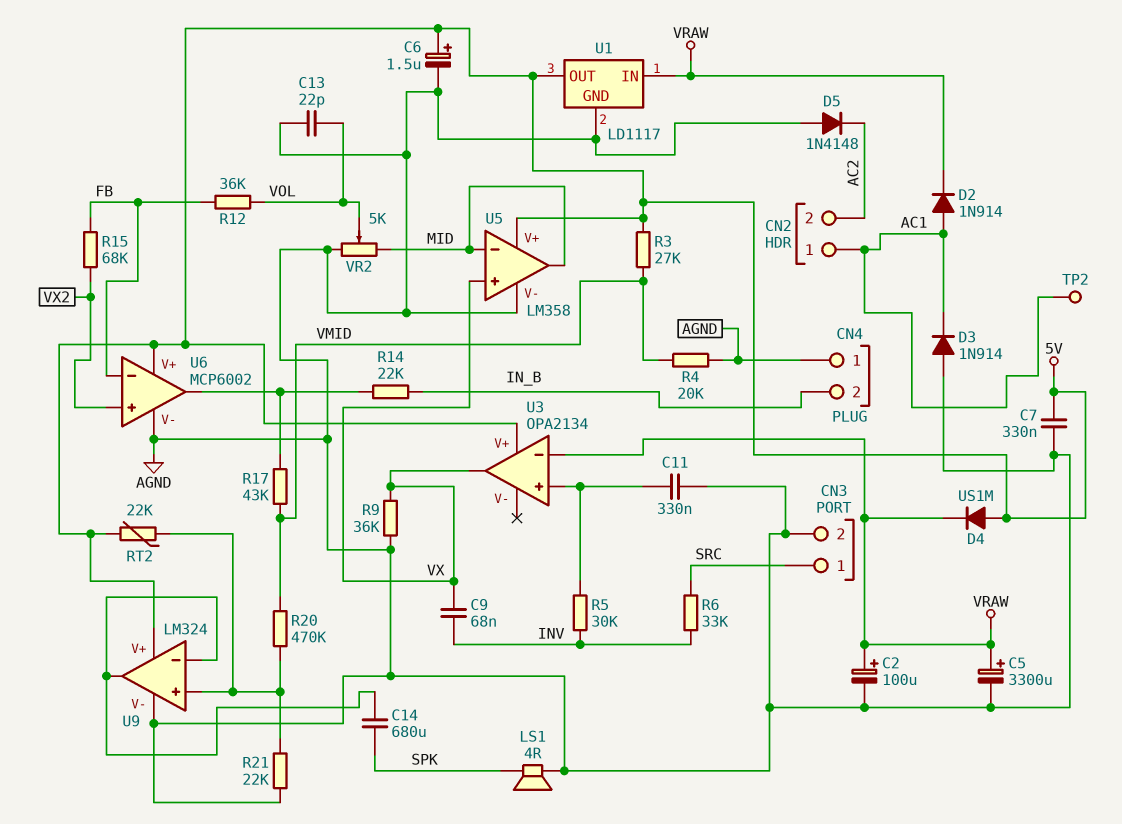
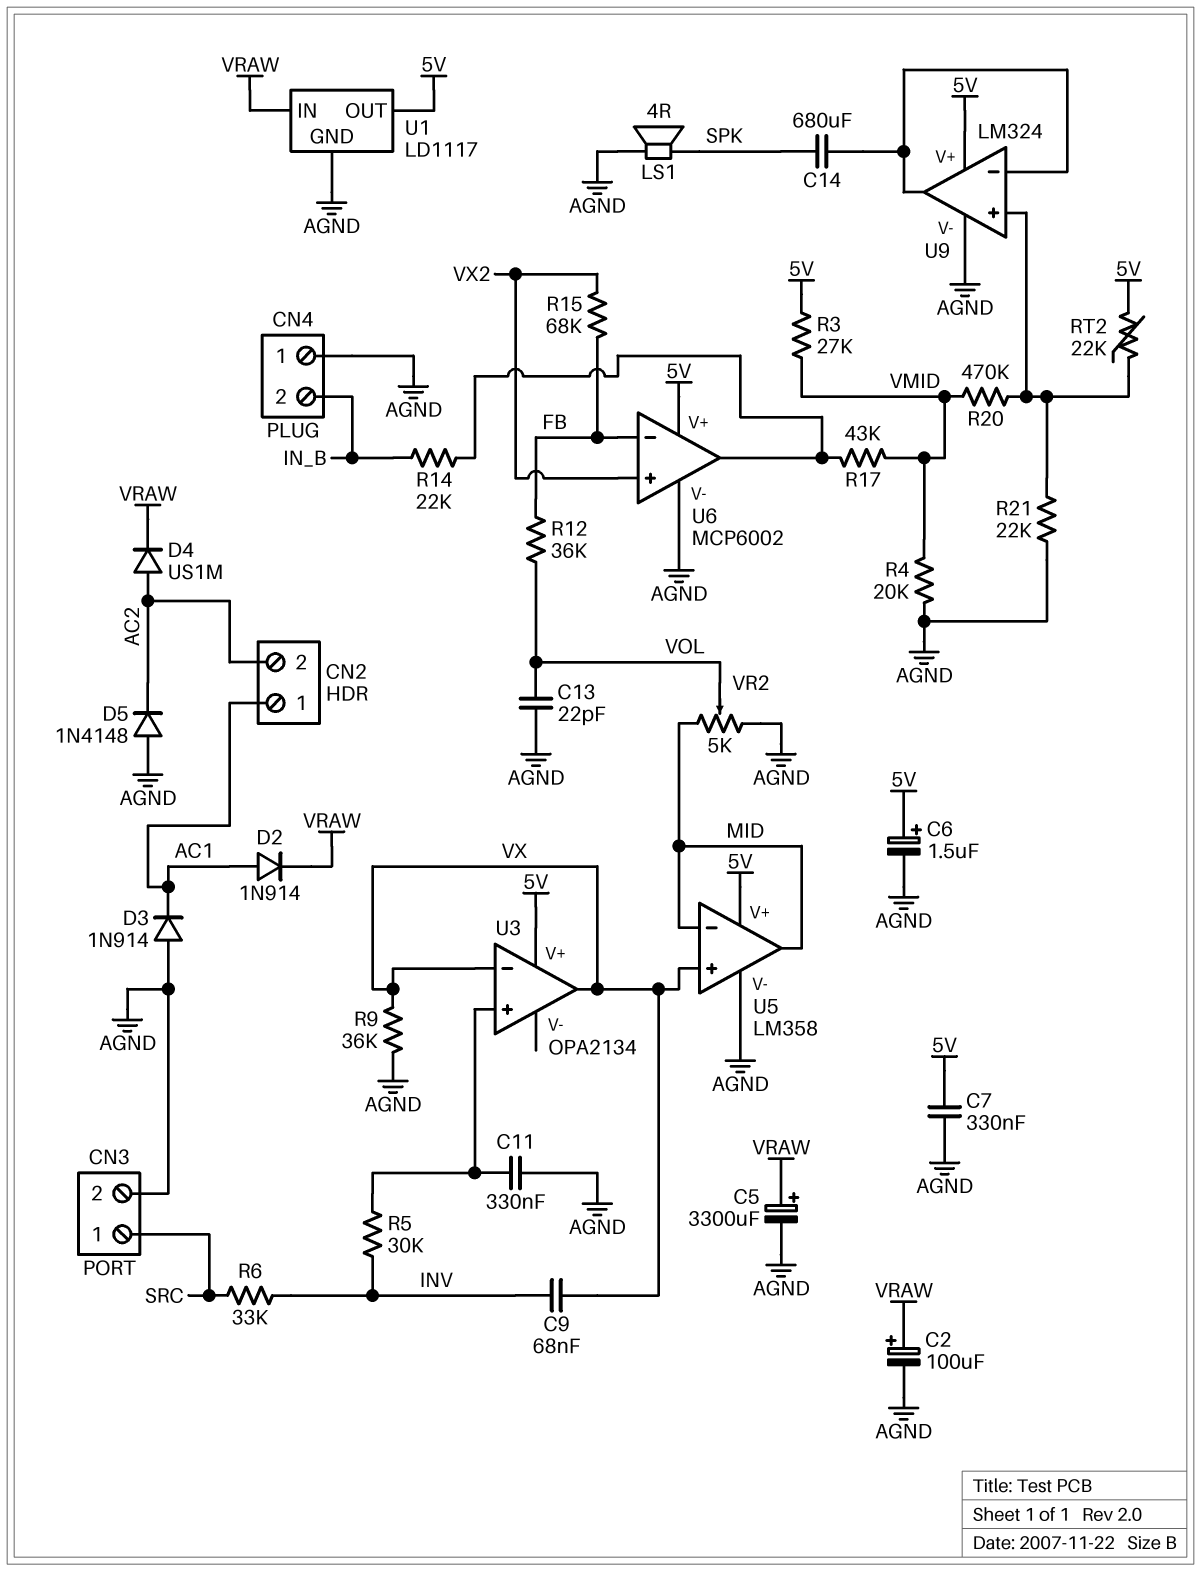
D4: diode US1M (A 5V, K VRAW) -> diode US1M (A AC2, K VRAW)
TP2: test point (AC1) -> none
U3 pin in-: VRAW -> VX

